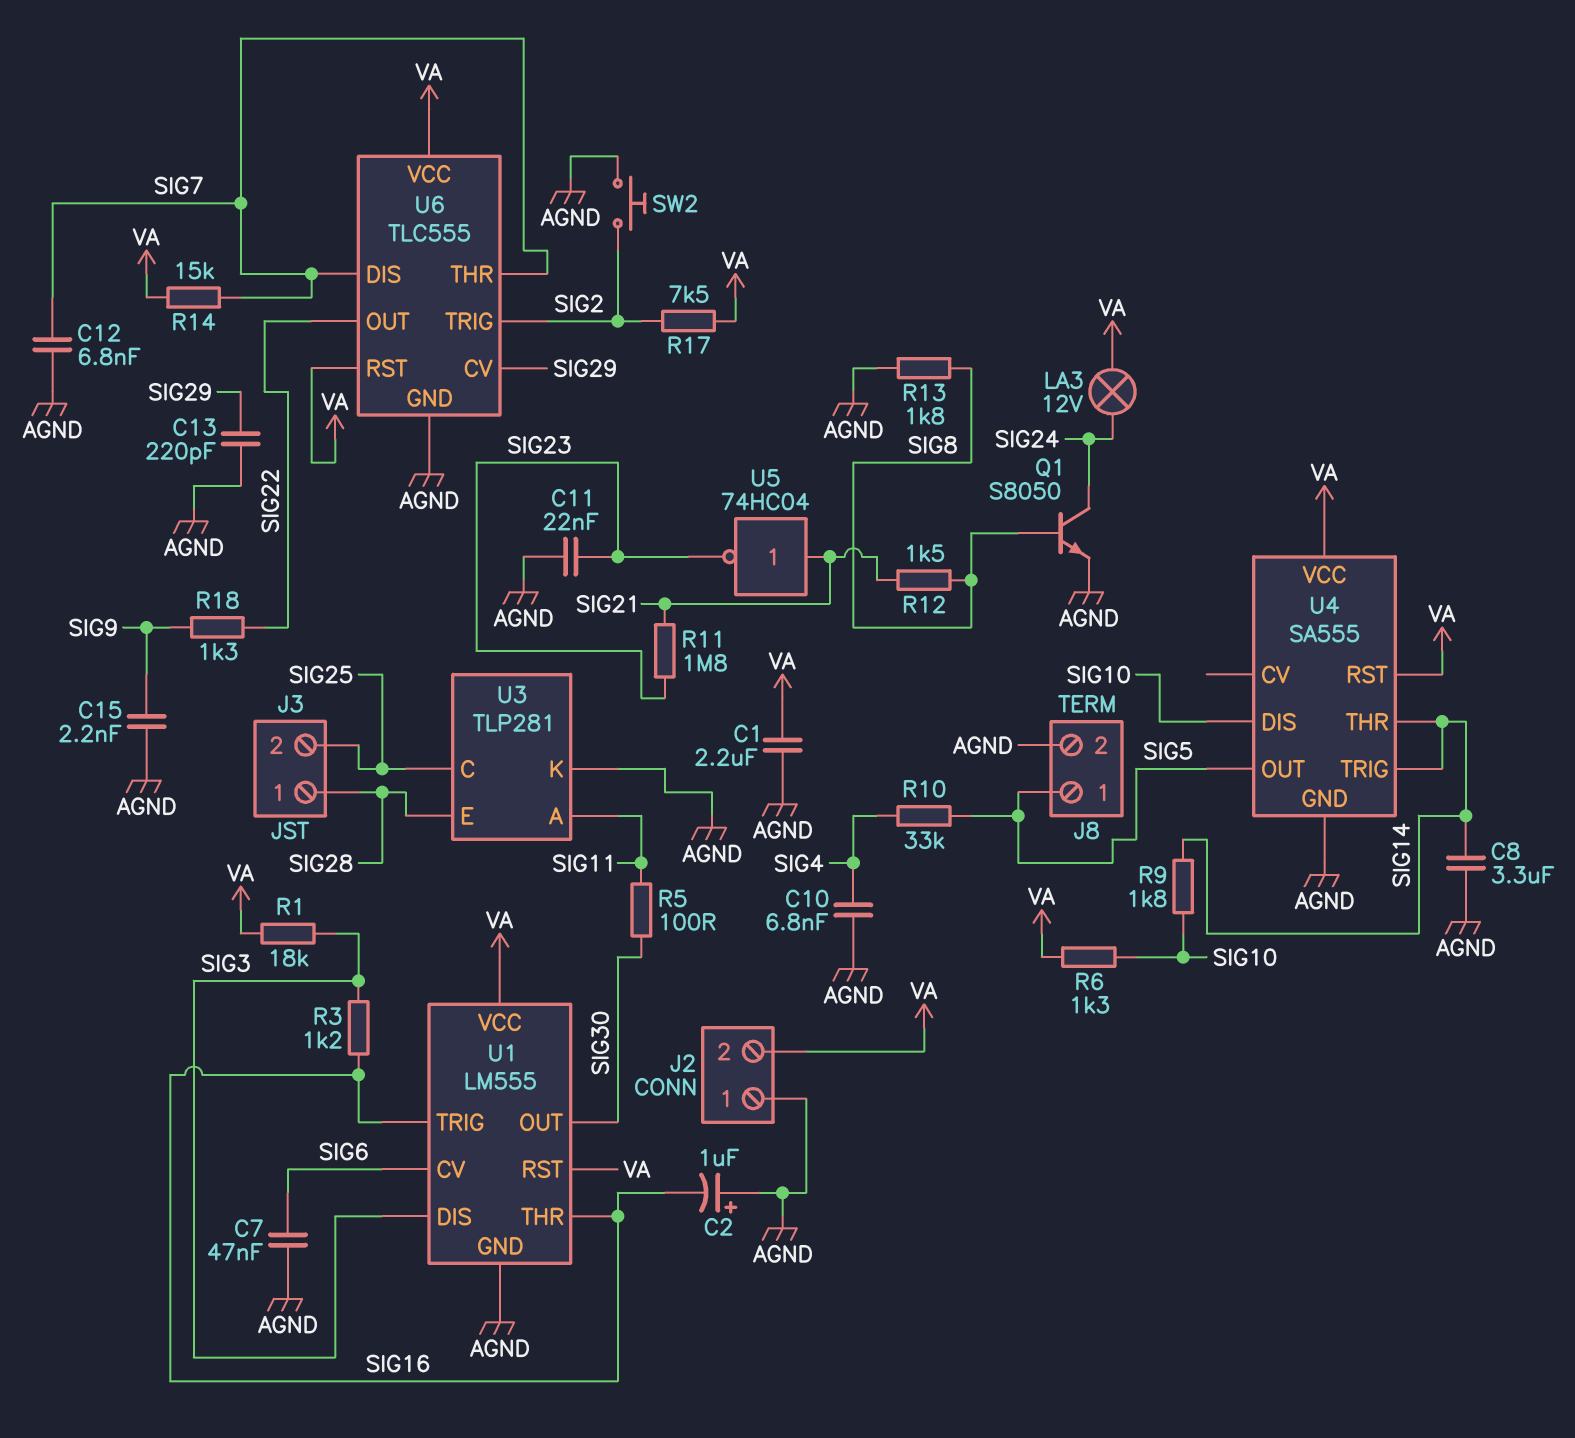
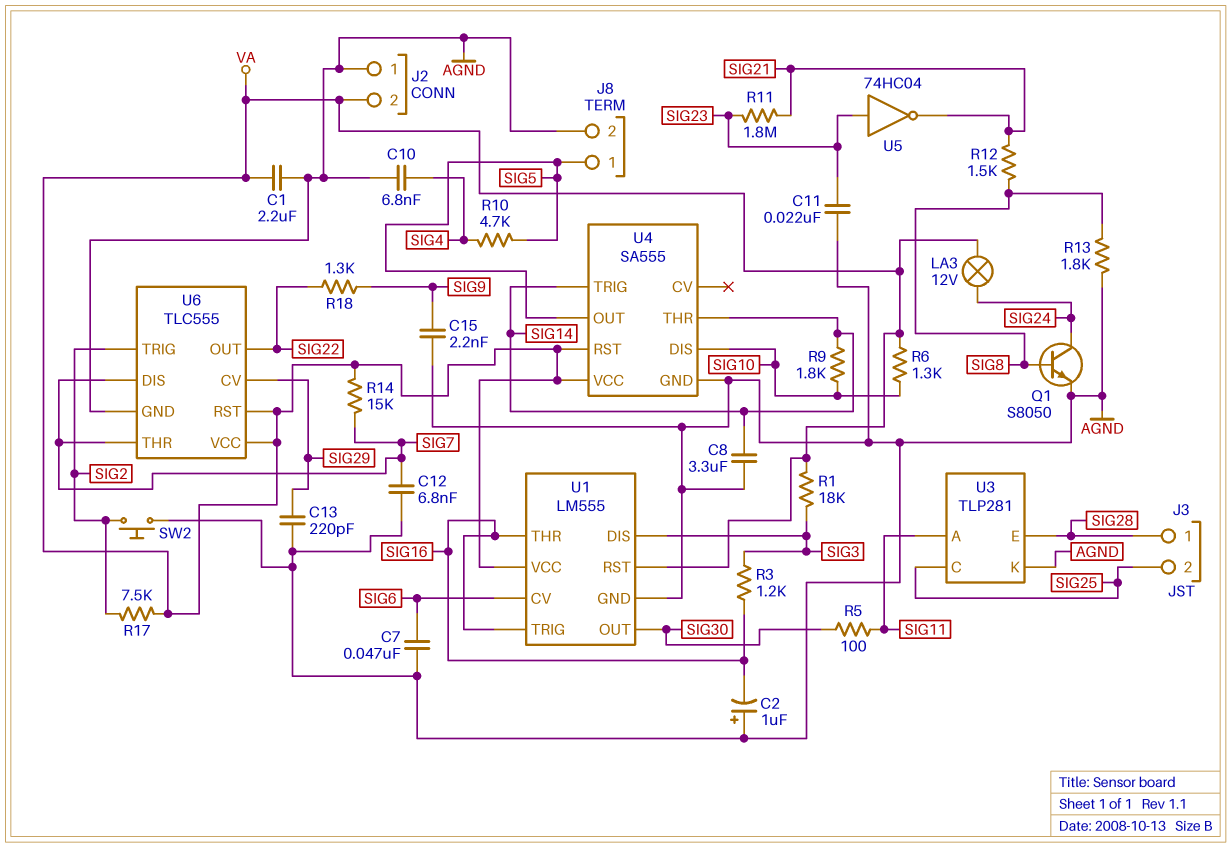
R10: 33k (SIG4, SIG5) -> 4.7k (SIG4, SIG5)
U5: NOT 74HC04 (in SIG21, out SIG23) -> NOT 74HC04 (in SIG23, out SIG21)

